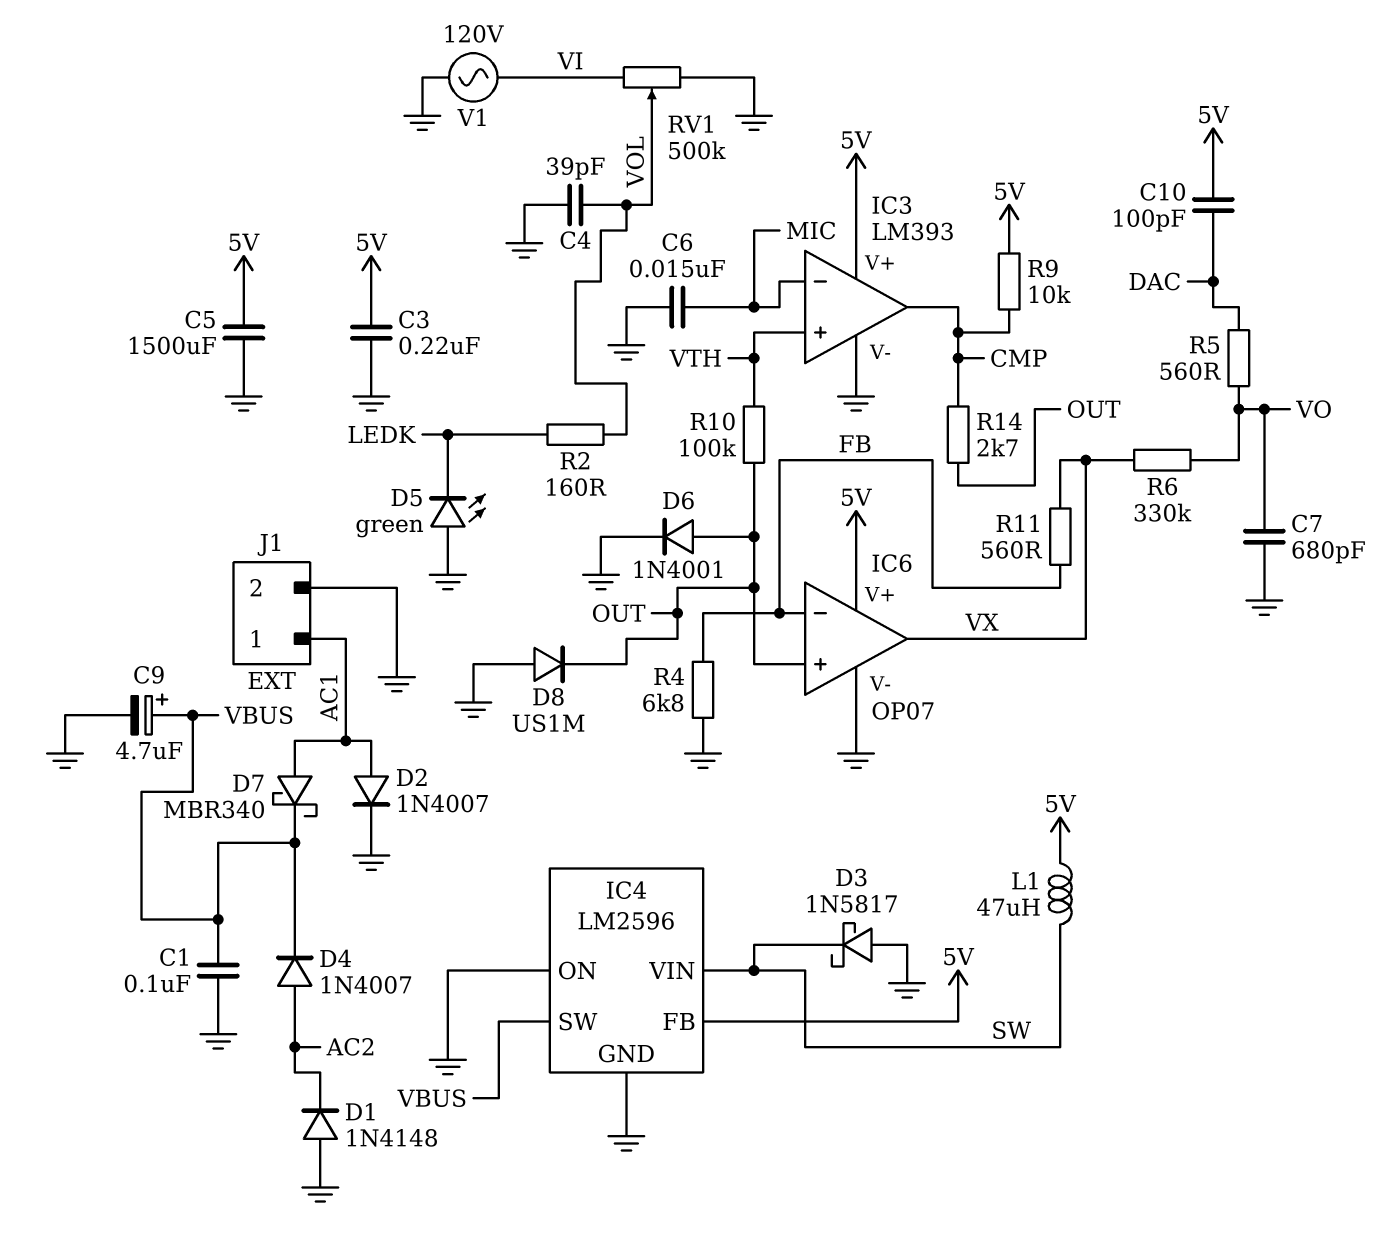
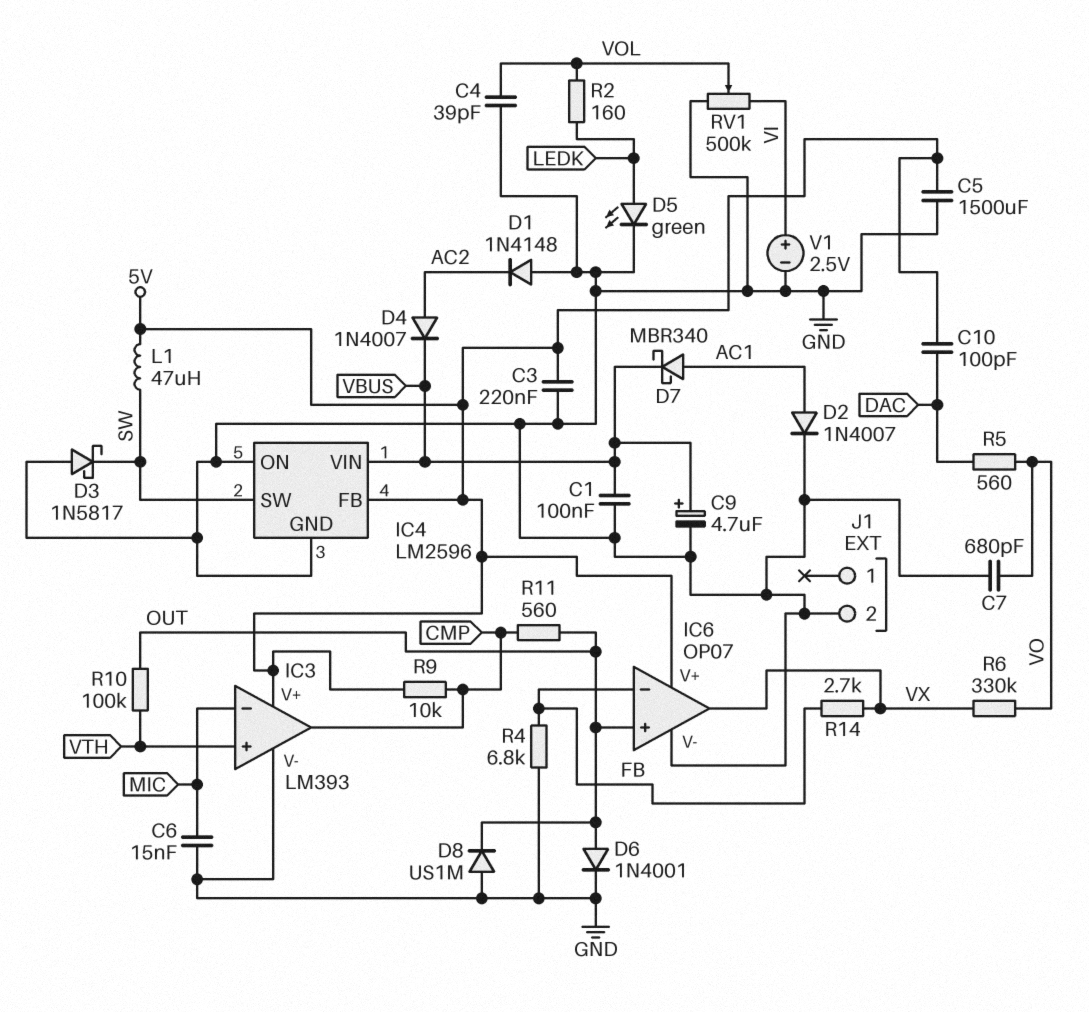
D5: LED green (A GND, K LEDK) -> LED green (A LEDK, K GND)
IC4 pin SW: VBUS -> SW
IC4 pin VIN: SW -> VBUS
J1 pin 1: AC1 -> none
R11: 560 (FB, VX) -> 560 (CMP, OUT)
R14: 2.7k (CMP, OUT) -> 2.7k (FB, VX)
V1: AC 120V (GND, VI) -> 2.5V (plus VI, minus GND)

